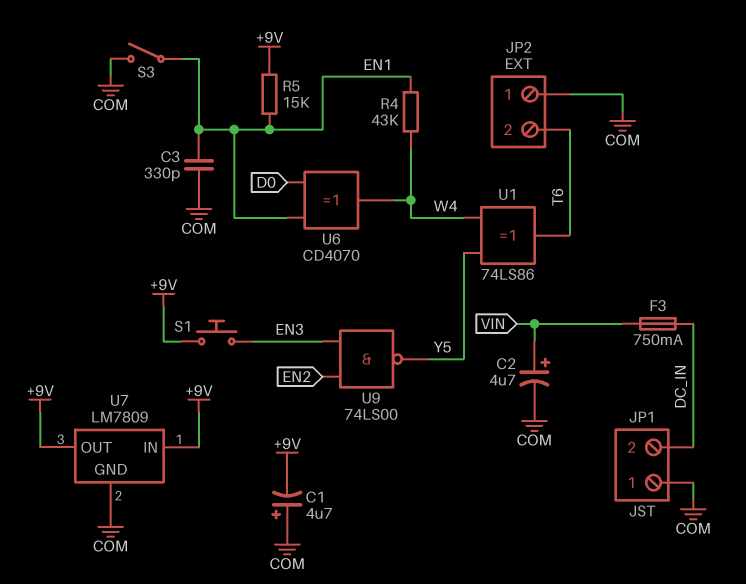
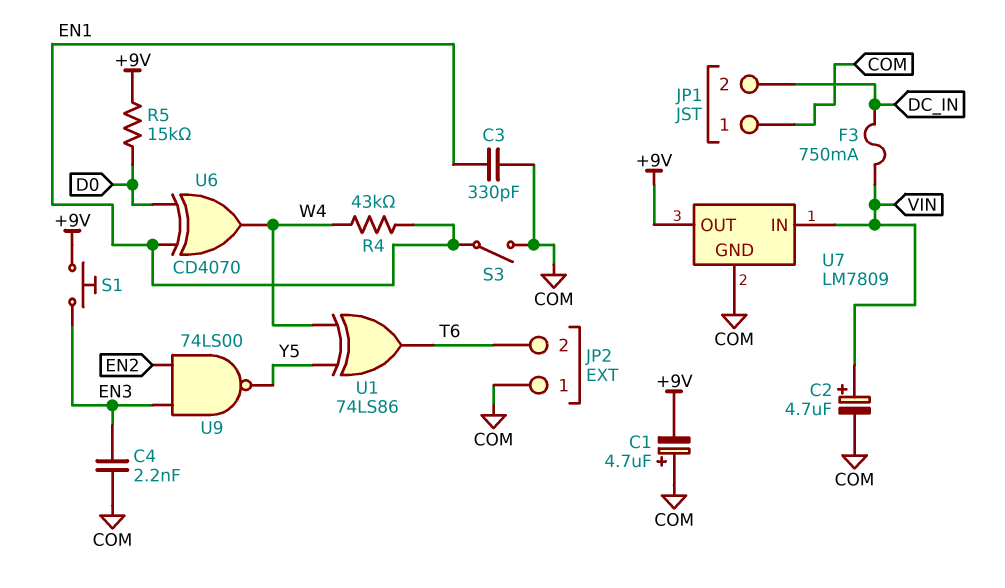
C4: none -> 2.2nF (COM, EN3)
R5: 15k (+9V, EN1) -> 15k (+9V, D0)
U7 pin IN: +9V -> VIN

